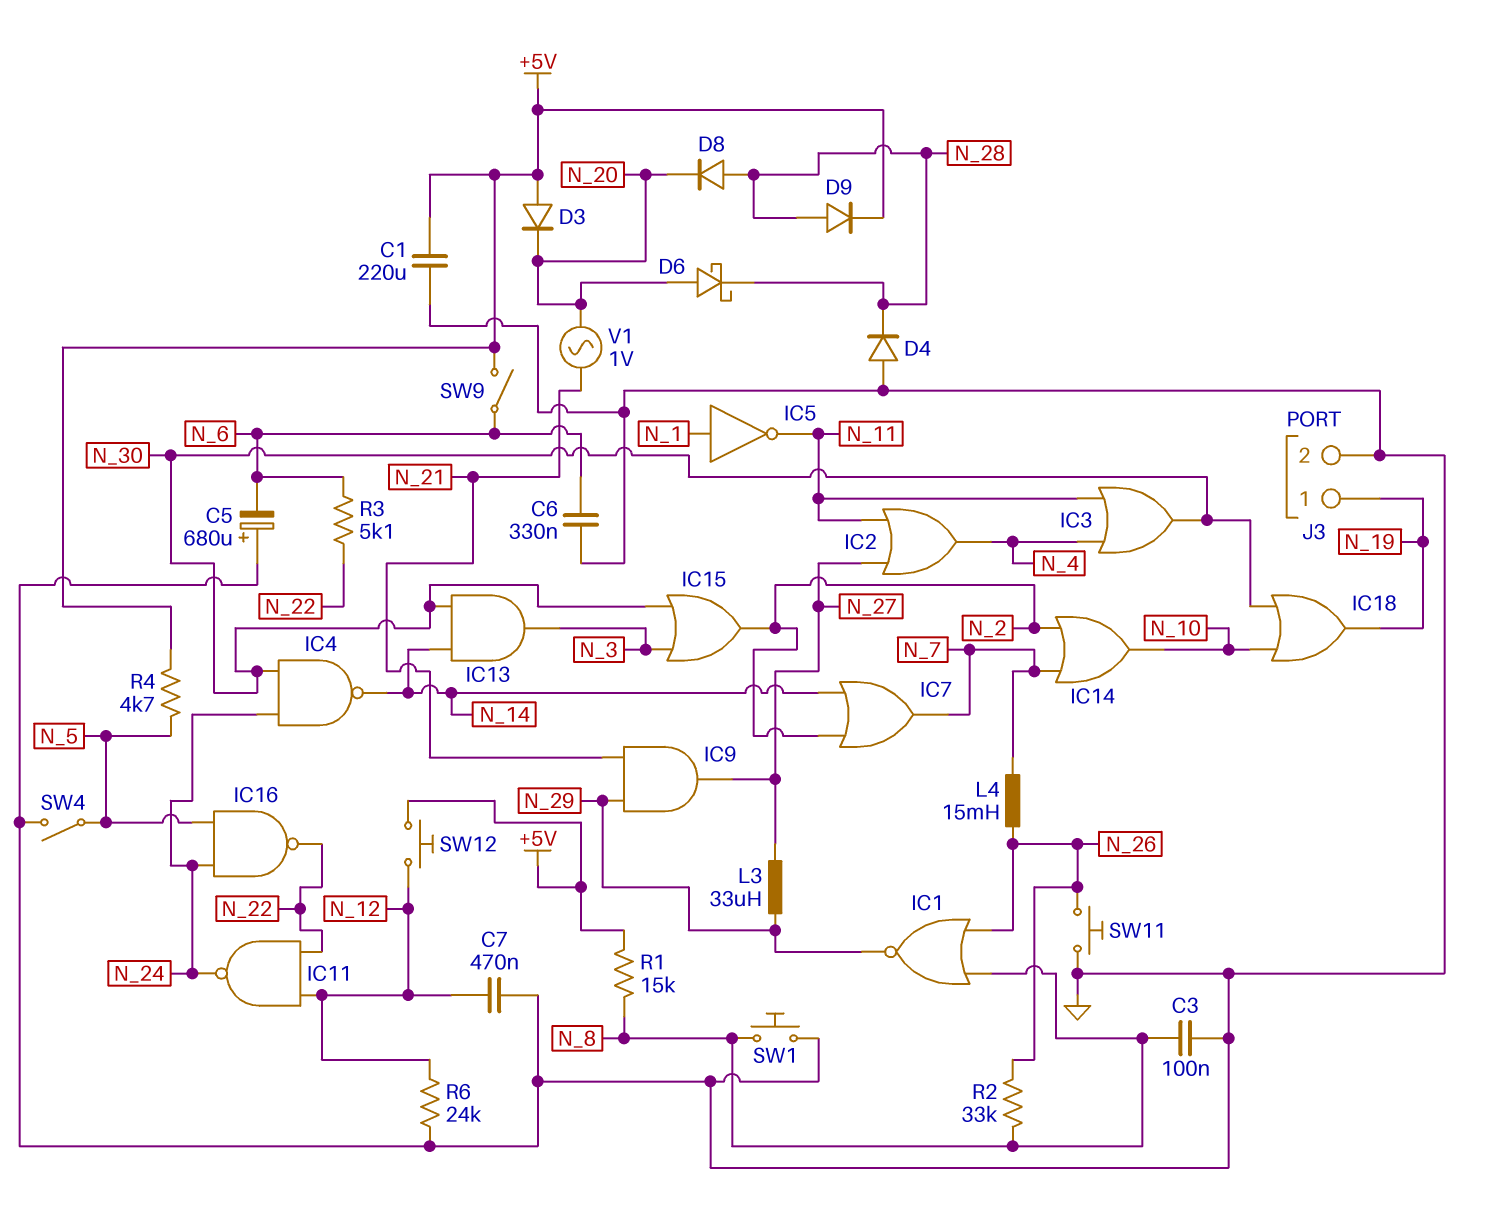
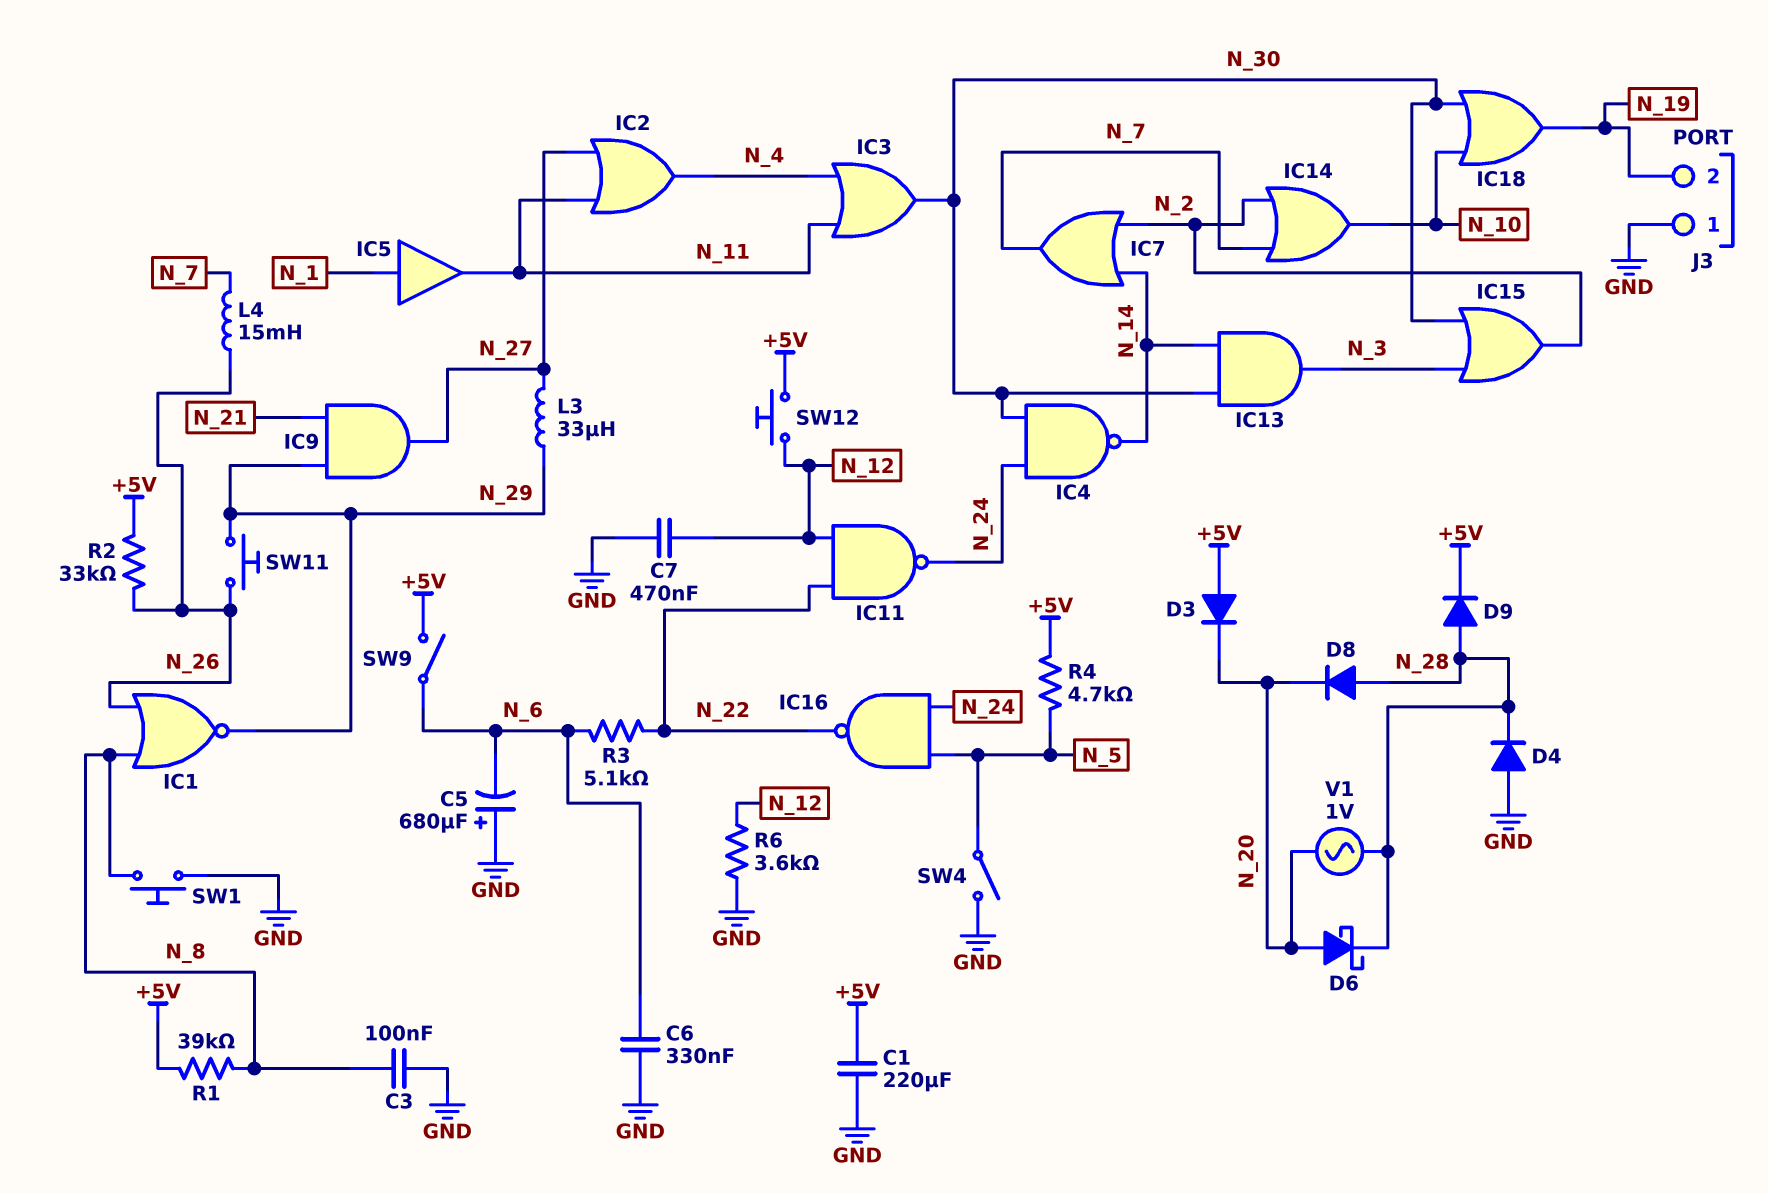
IC5: NOT (in N_1, out N_11) -> buffer (in N_1, out N_11)
J3 pin 1: N_19 -> GND
J3 pin 2: GND -> N_19
R1: 15k (+5V, N_8) -> 39k (+5V, N_8)
R2: 33k (N_8, N_26) -> 33k (+5V, N_26)
R6: 24k (GND, N_12) -> 3.6k (GND, N_12)
SW11: button (GND, N_26) -> button (N_26, N_29)
V1: AC 1V (N_20, N_21) -> AC 1V (N_20, N_28)

